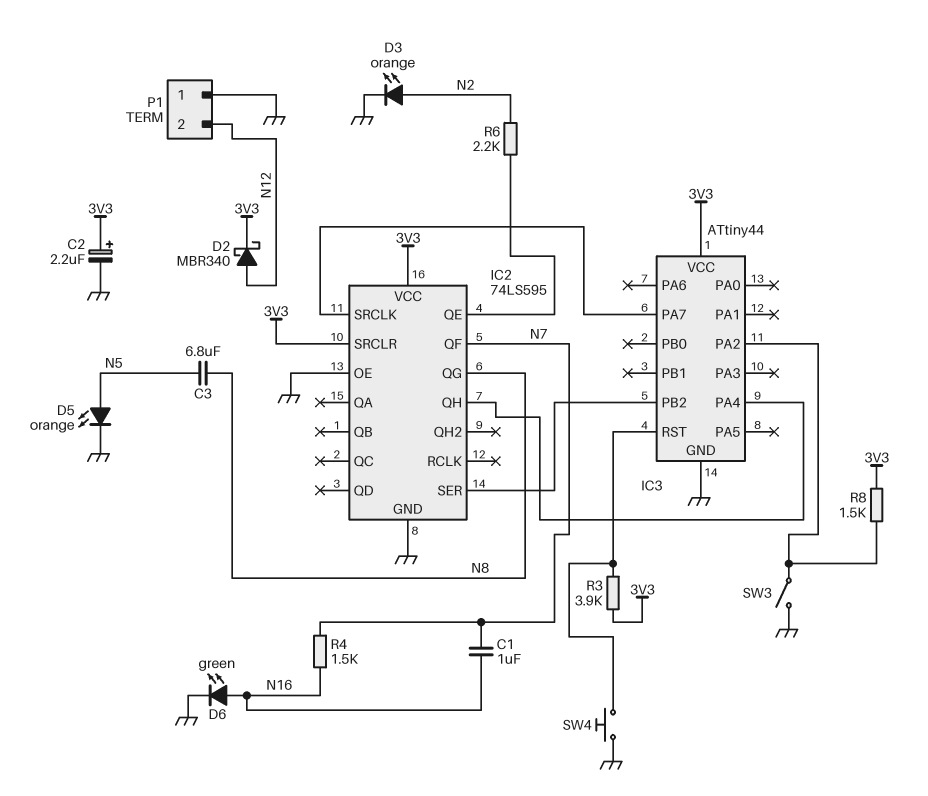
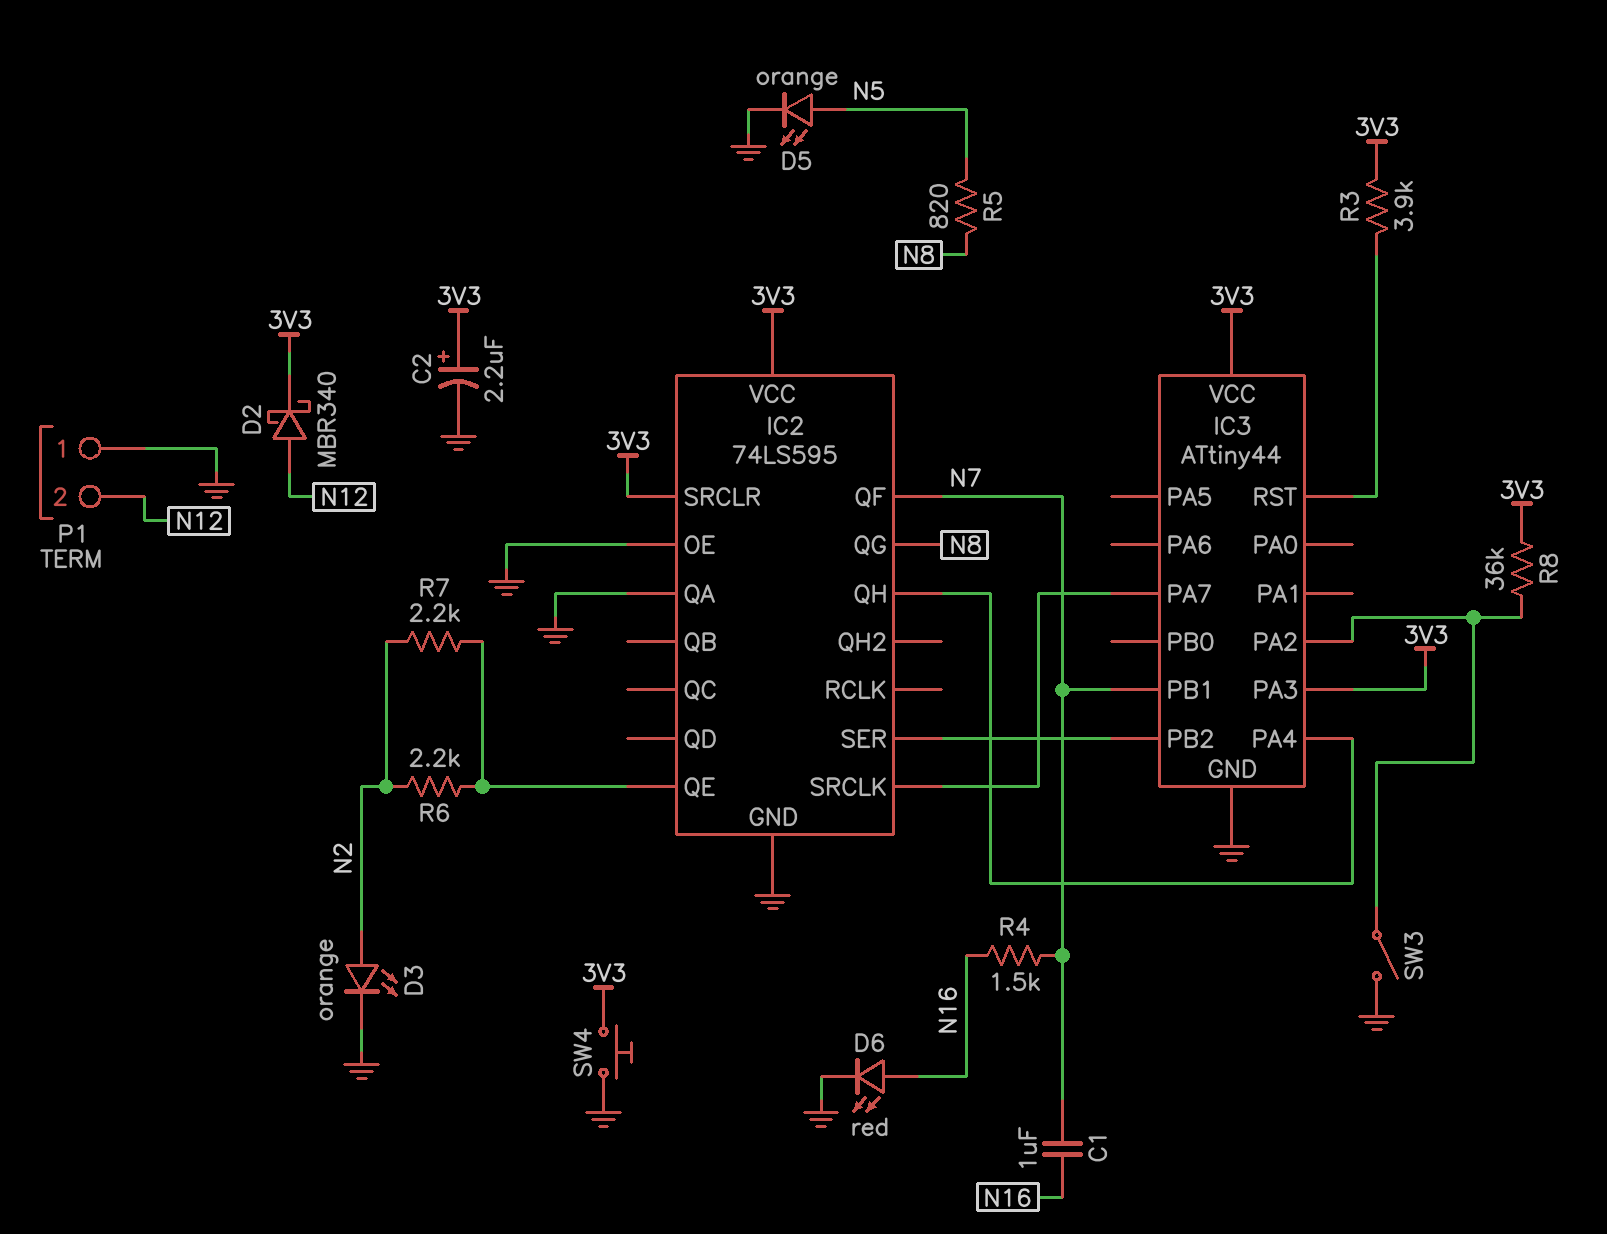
C3: 6.8uF (N5, N8) -> none
D6: LED green (A N16, K GND) -> LED red (A N16, K GND)
IC2 pin QA: none -> GND
IC3 pin PA3: none -> 3V3
IC3 pin PB1: none -> N7
R5: none -> 820 (N5, N8)
R7: none -> 2.2k (IC2/QE, N2)
R8: 1.5k (3V3, IC3/PA2) -> 36k (3V3, IC3/PA2)
SW4: button (GND, IC3/RST) -> button (3V3, GND)

